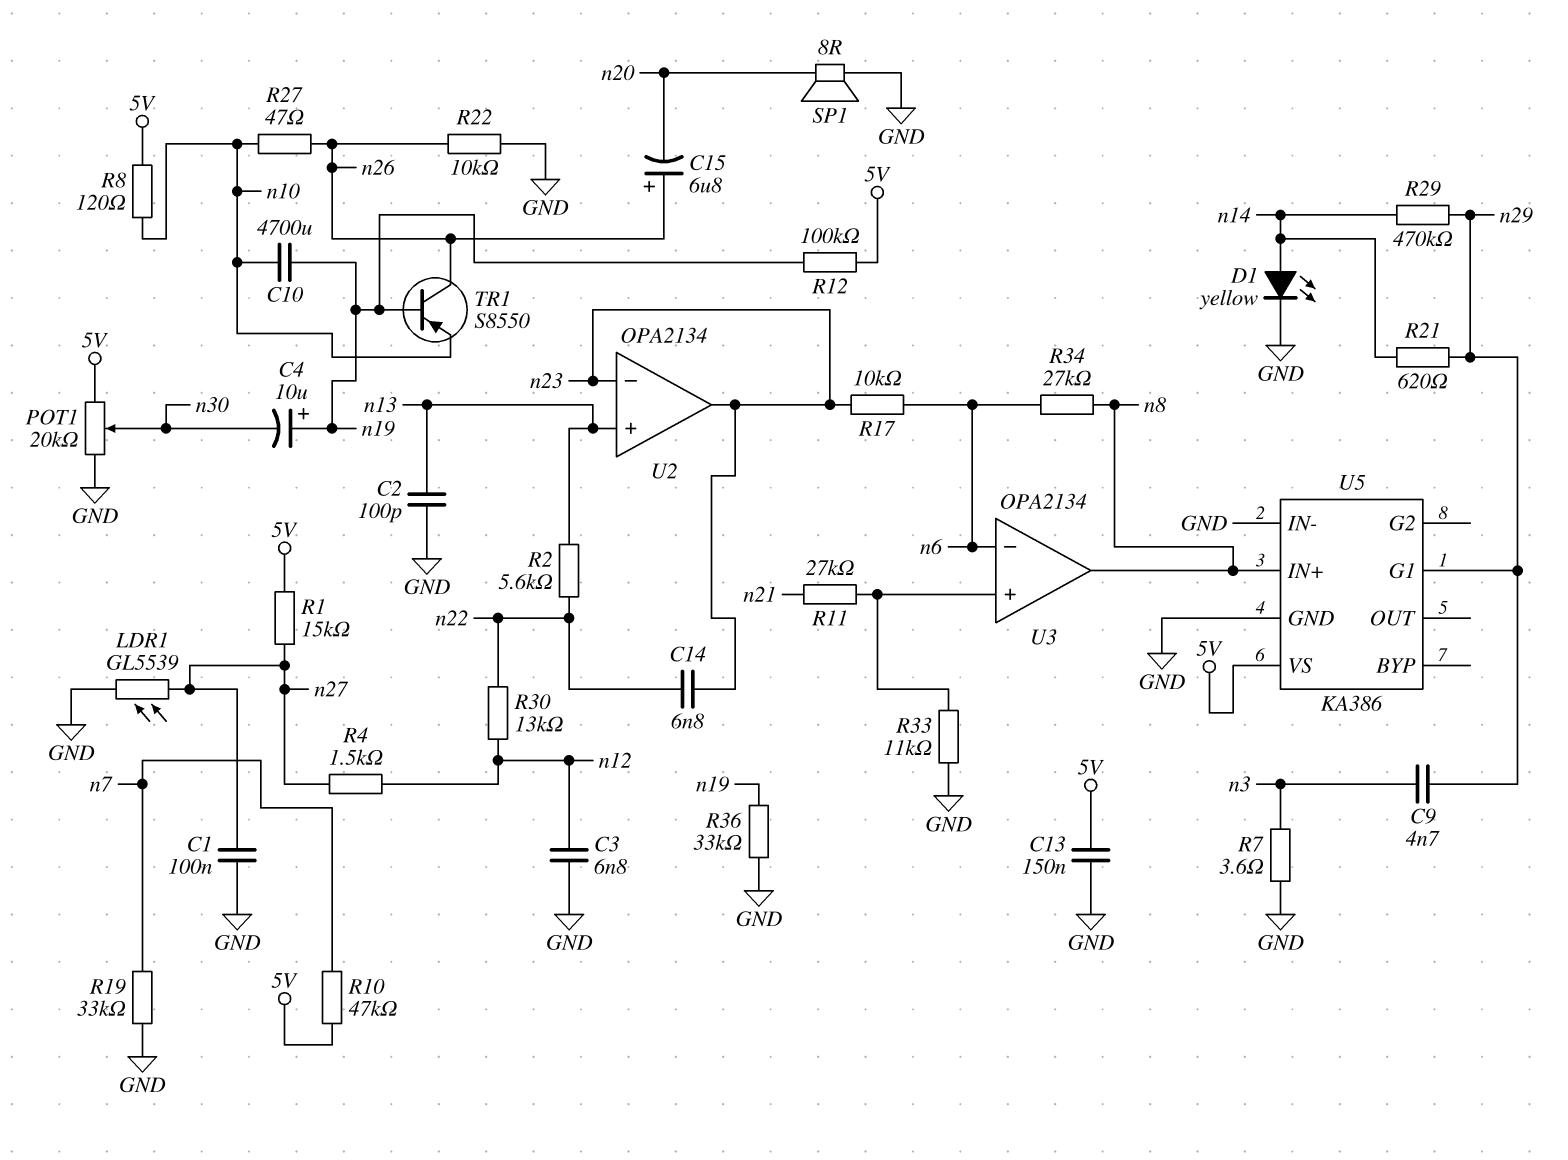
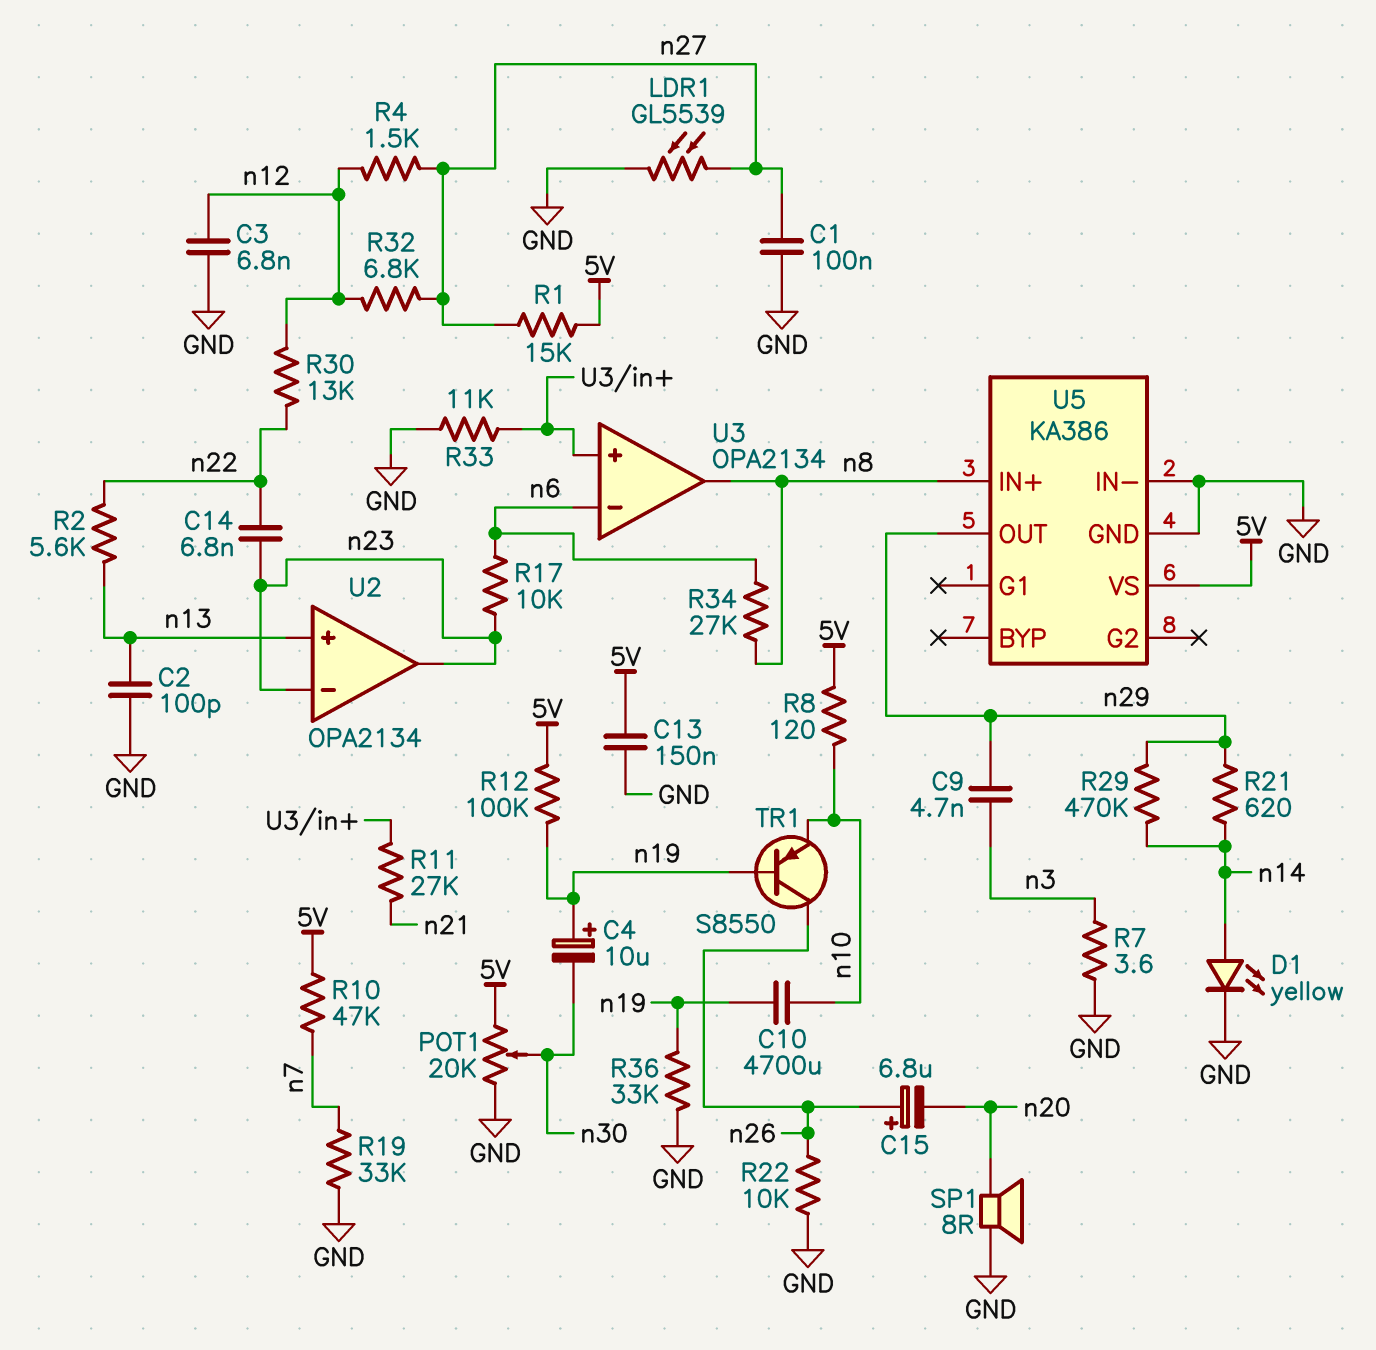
R27: 47 (n10, n26) -> none
R32: none -> 6.8k (n12, n27)
U5 pin G1: n29 -> none
U5 pin OUT: none -> n29

